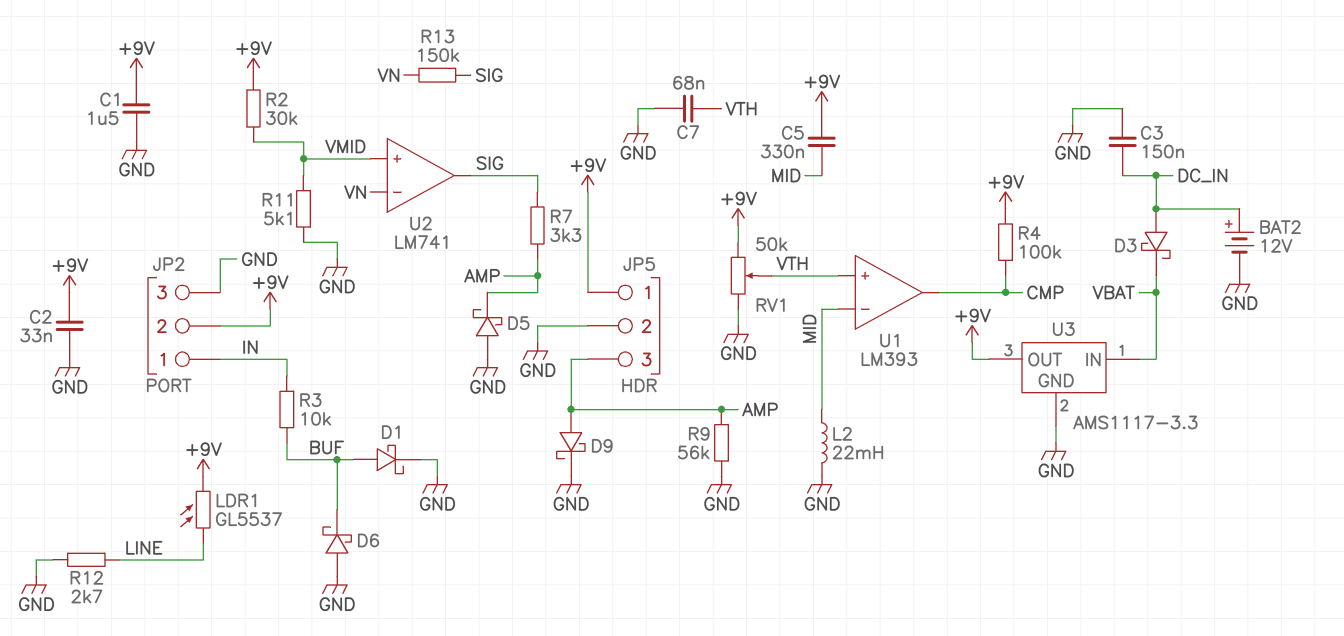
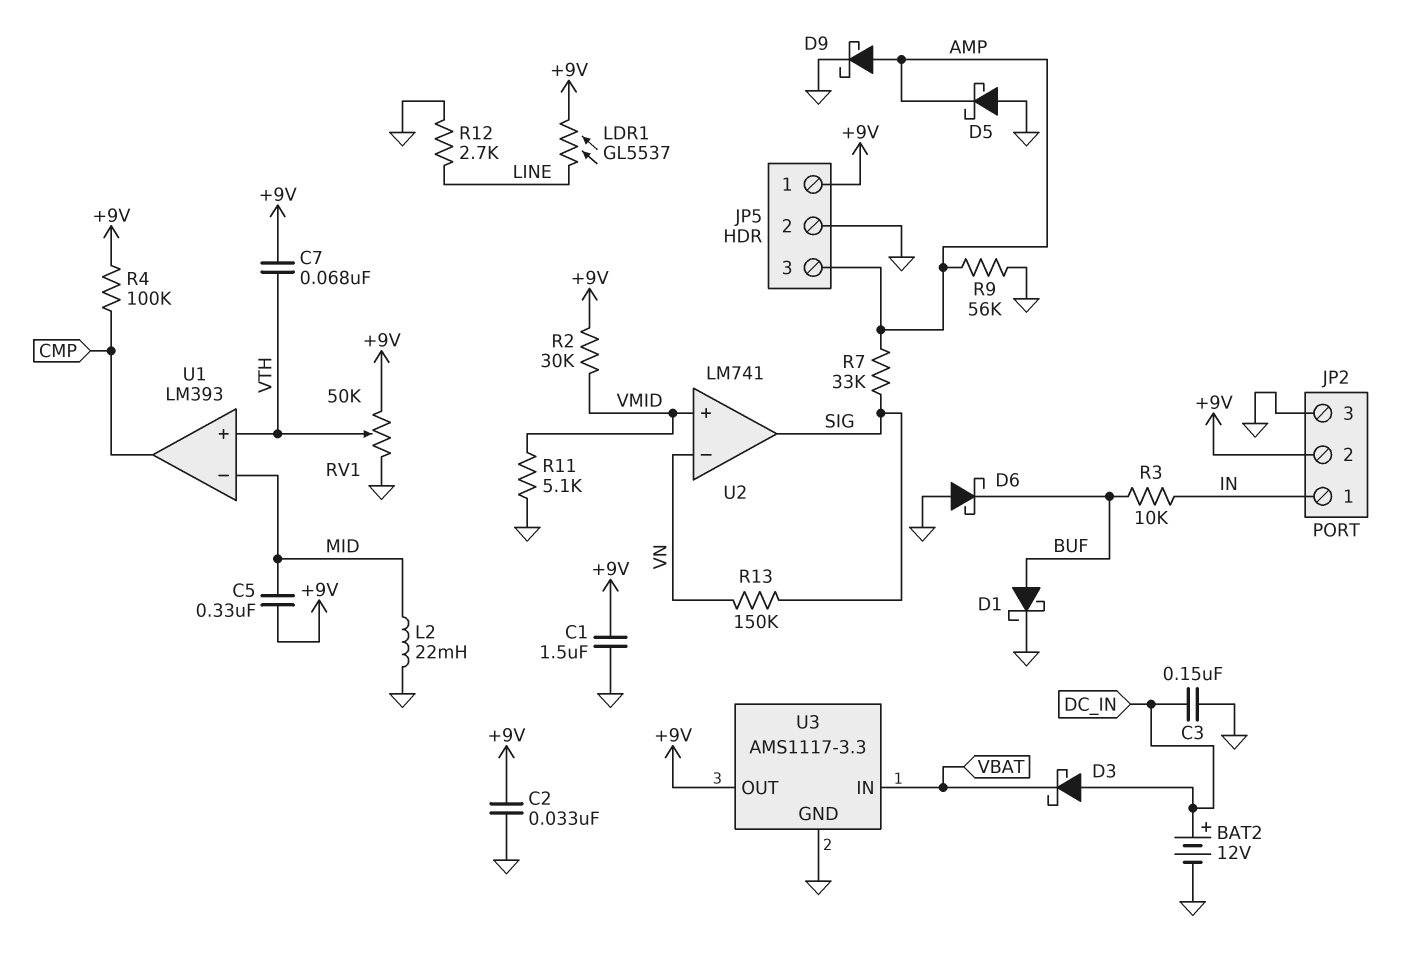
C7: 68nF (GND, VTH) -> 68nF (+9V, VTH)
R7: 3.3k (AMP, SIG) -> 33k (AMP, SIG)

